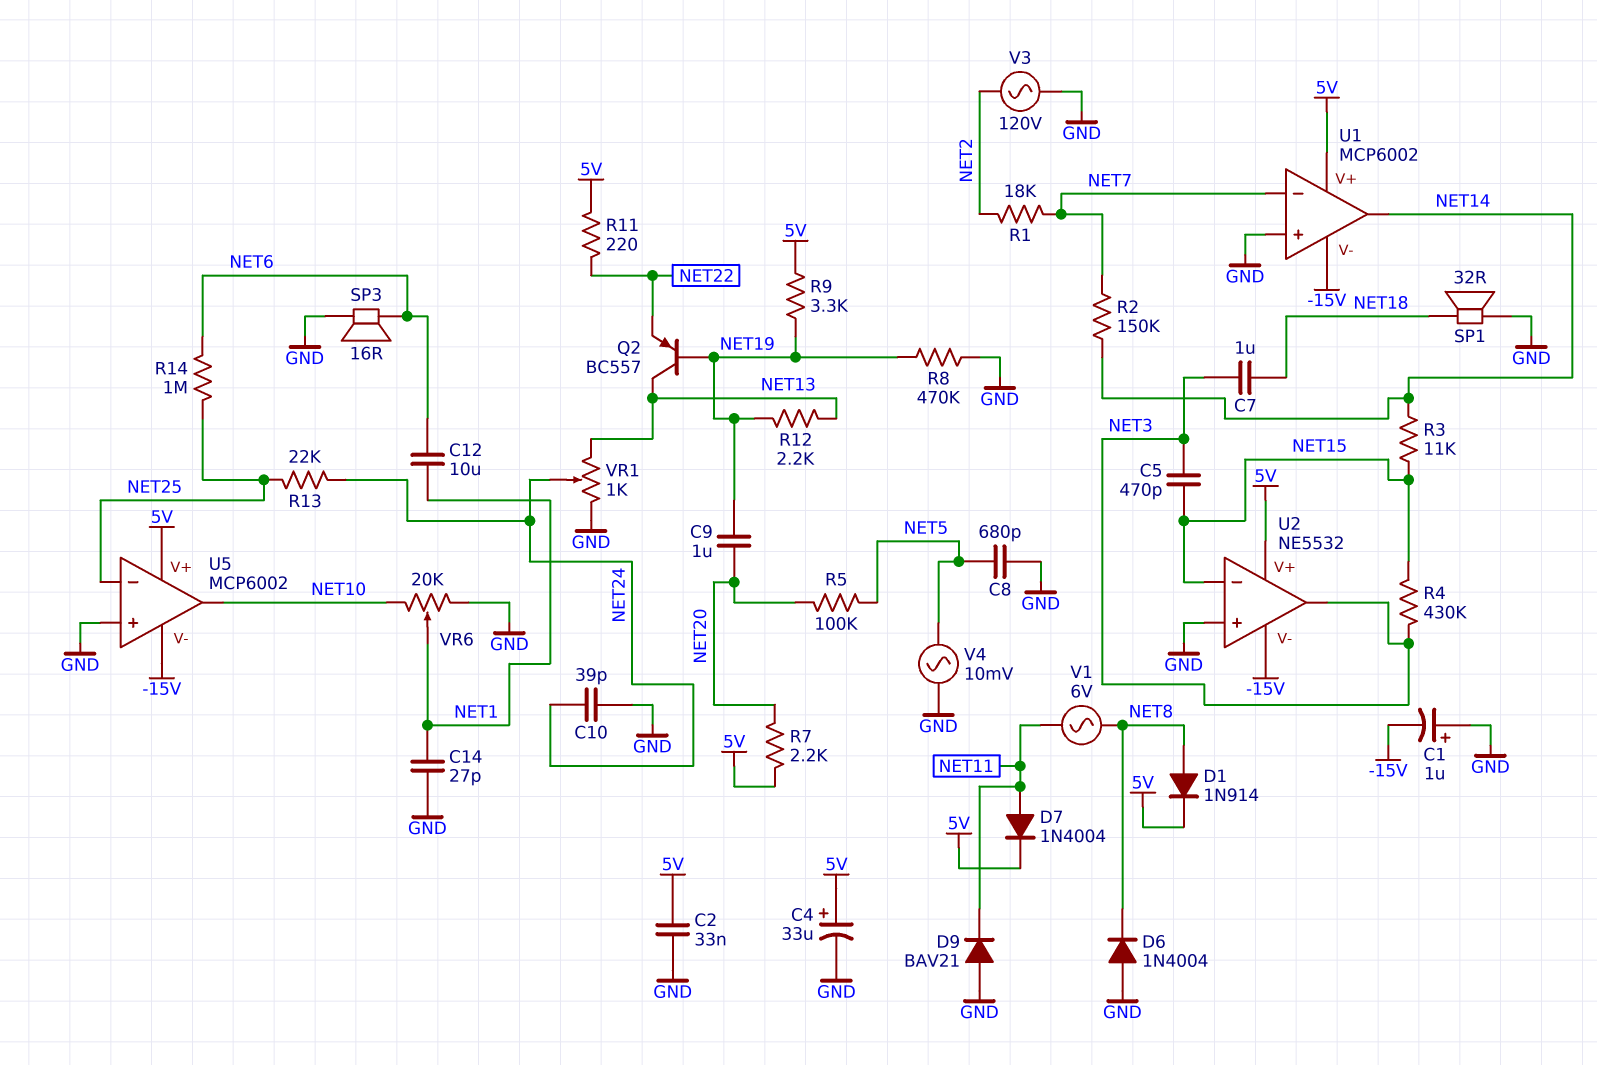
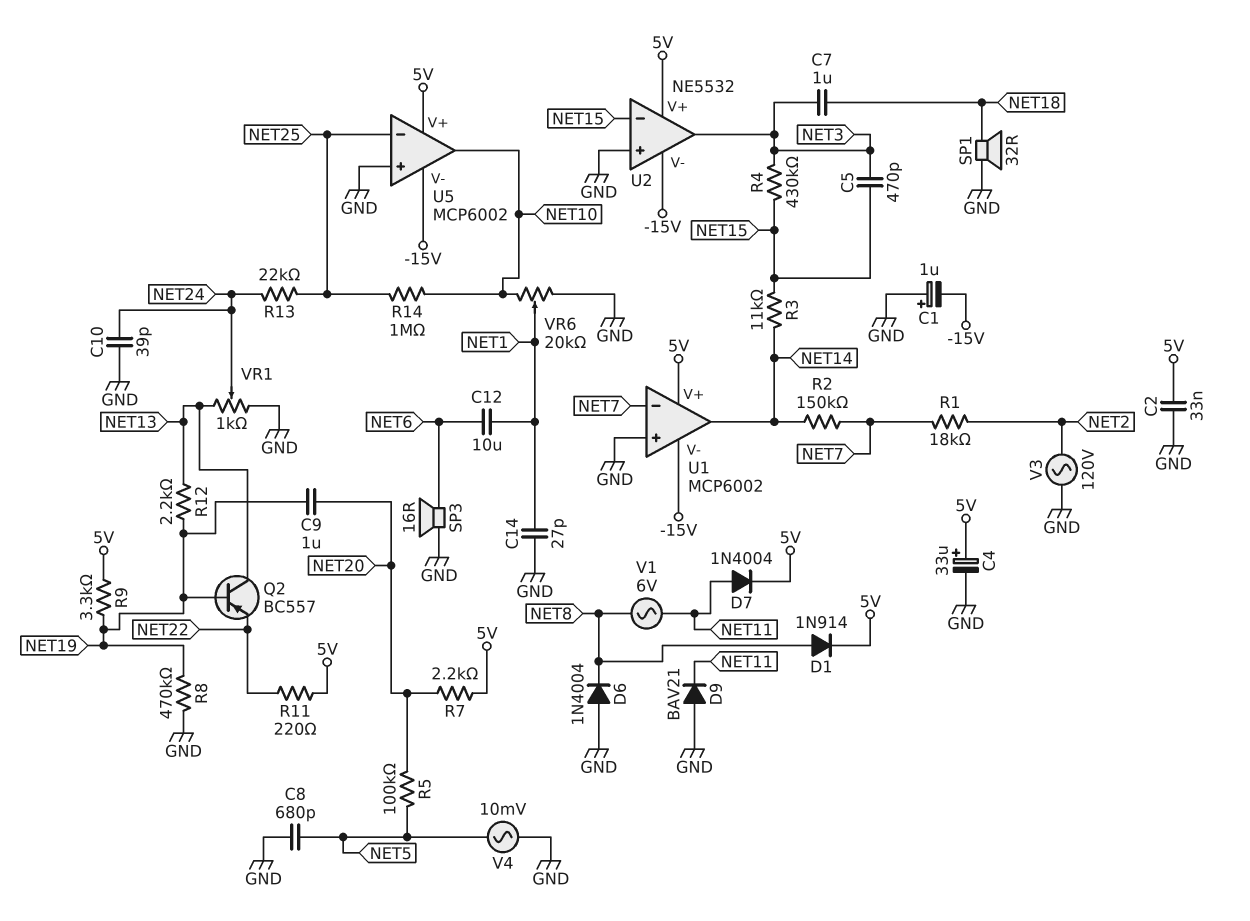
R14: 1M (NET6, NET25) -> 1M (NET10, NET25)

